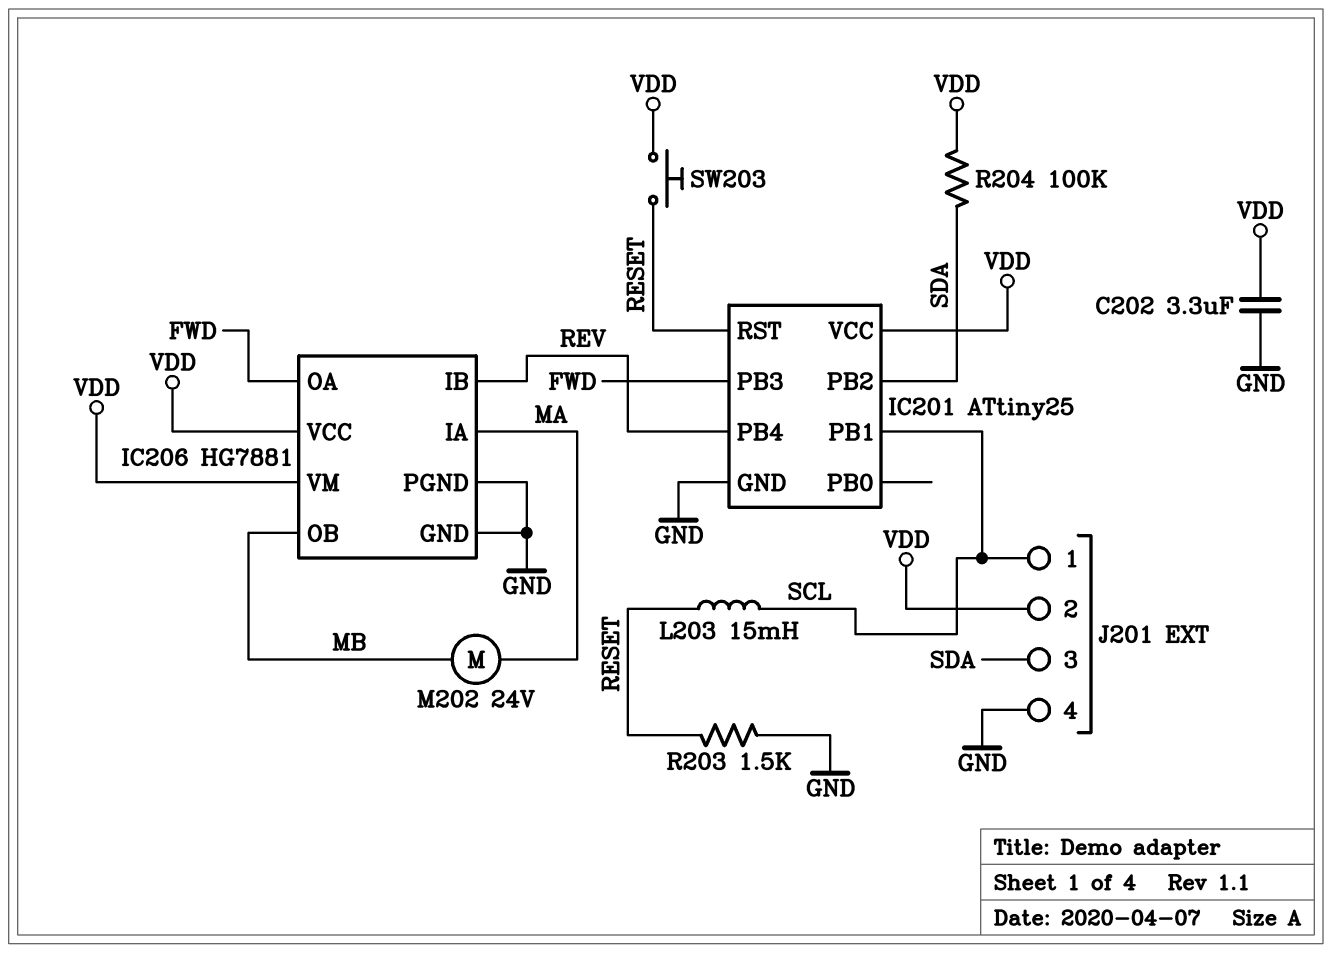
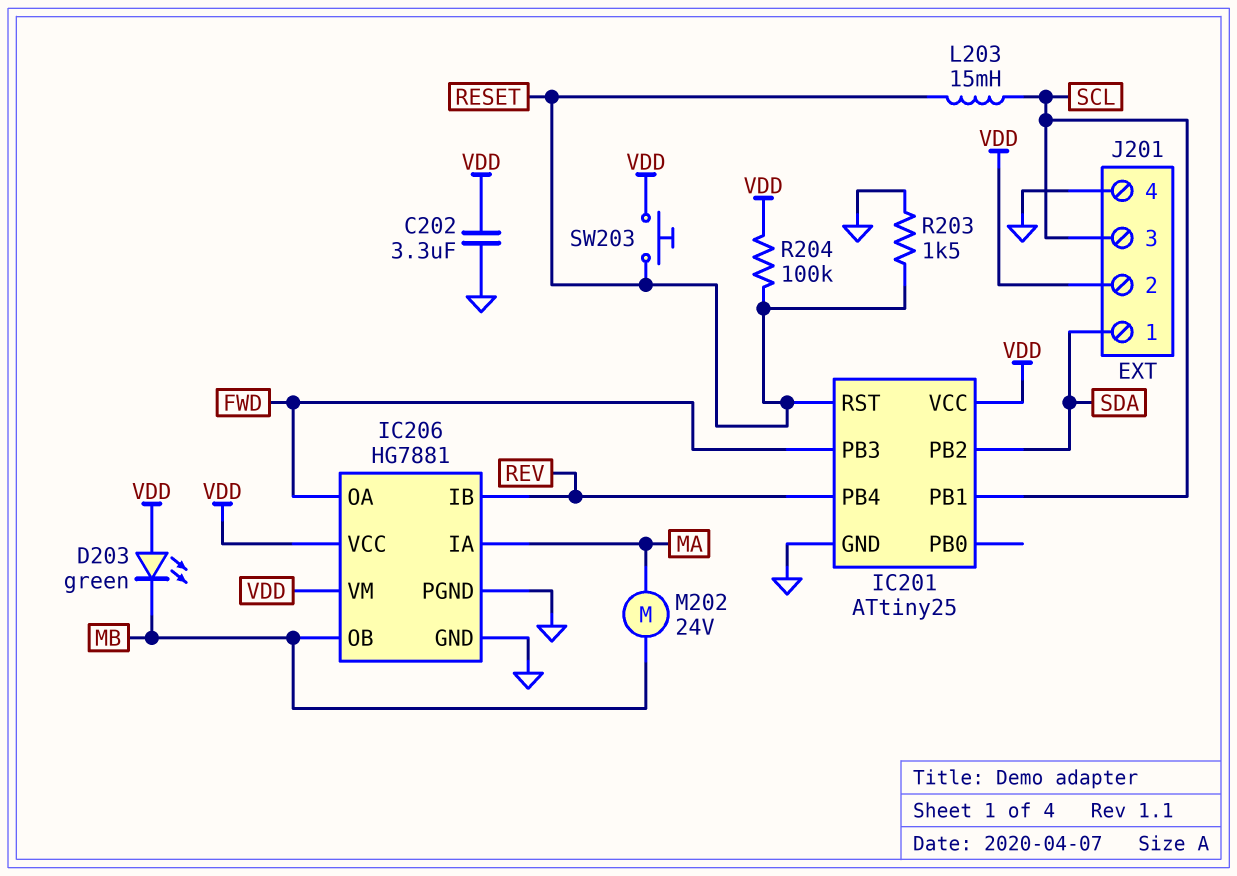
D203: none -> LED green (A VDD, K MB)
J201 pin 1: SCL -> SDA
J201 pin 3: SDA -> SCL
R204: 100k (SDA, VDD) -> 100k (RESET, VDD)

